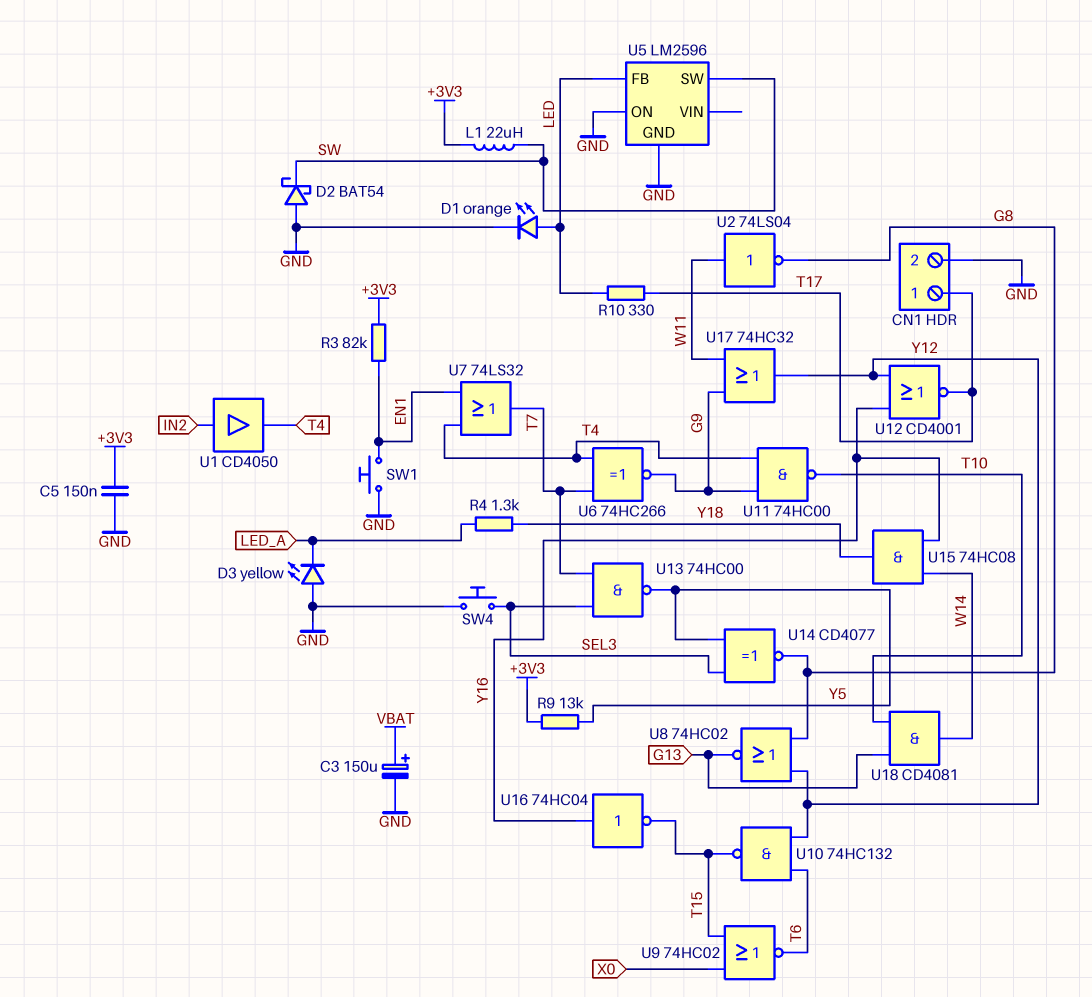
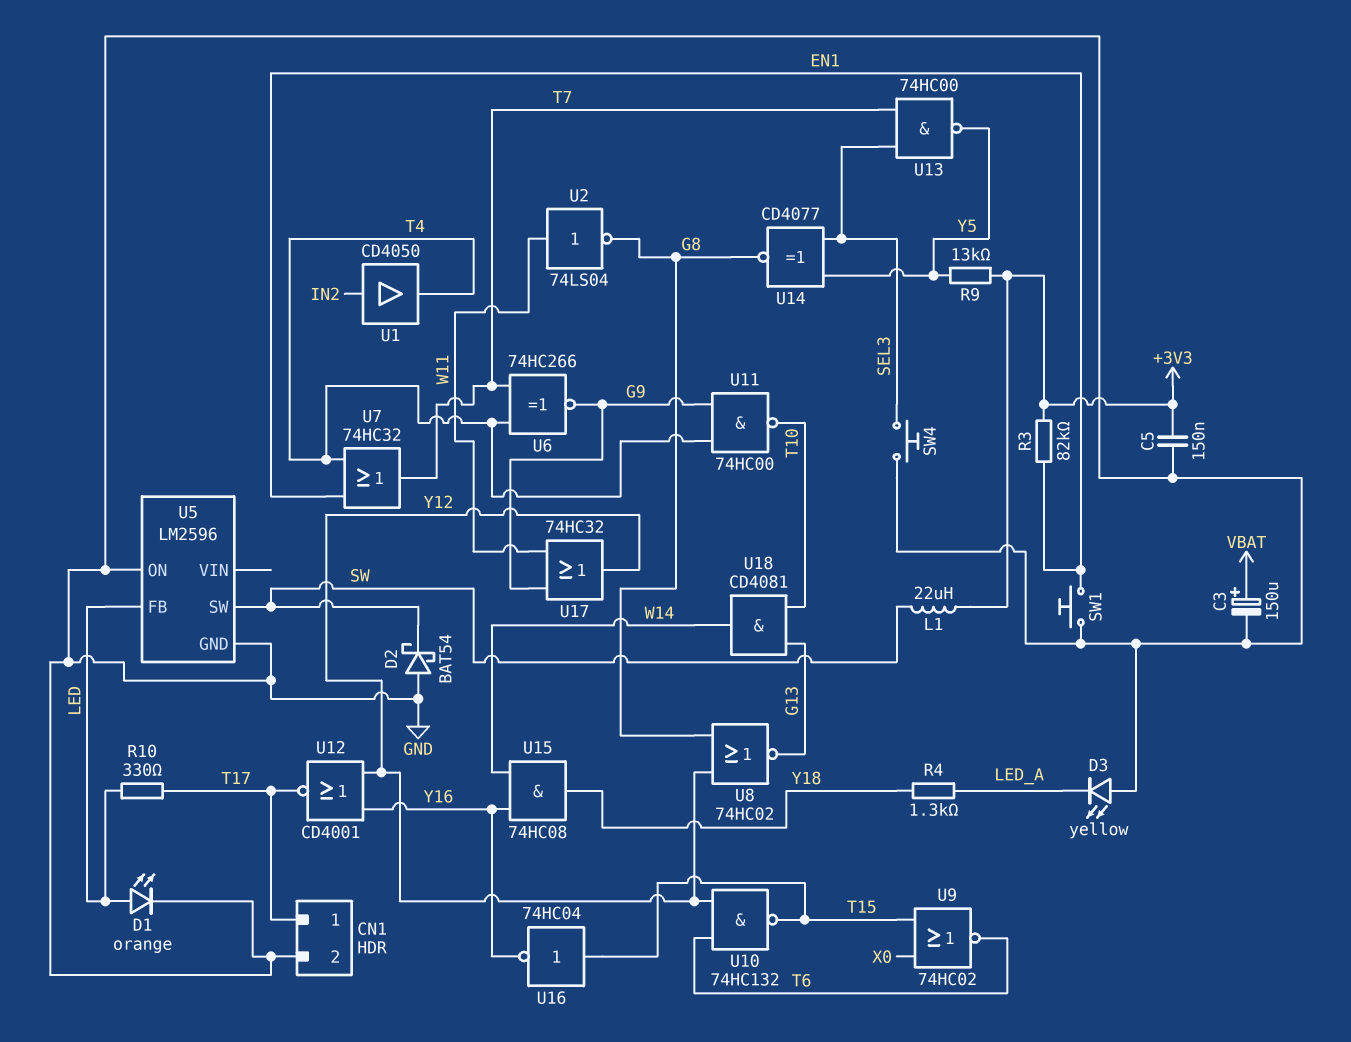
U7: OR 74LS32 (in EN1, in T4, out T7) -> OR 74HC32 (in EN1, in T4, out T7)
U16: NOT 74HC04 (in Y16, out T15) -> NOT 74HC04 (in T15, out Y16)

